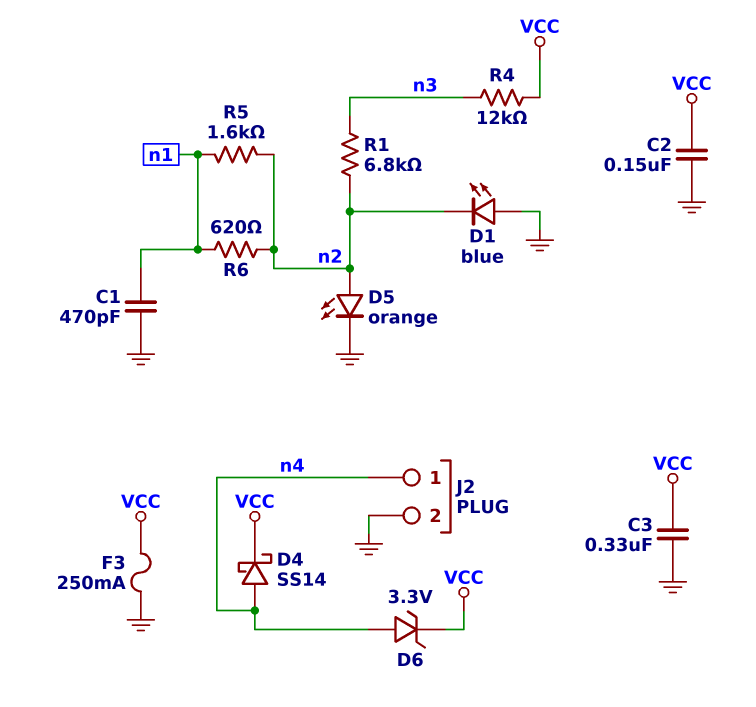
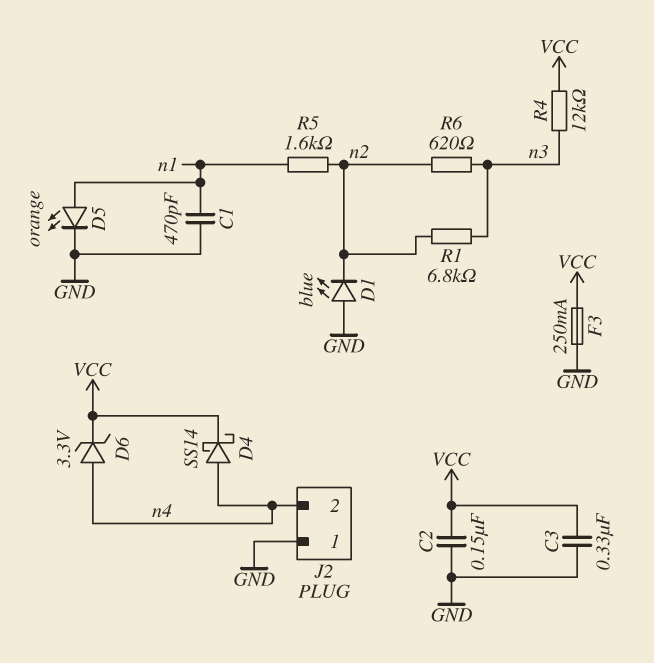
D5: LED orange (A n2, K GND) -> LED orange (A n1, K GND)
J2 pin 1: n4 -> GND
J2 pin 2: GND -> n4
R6: 620 (n1, n2) -> 620 (n2, n3)

